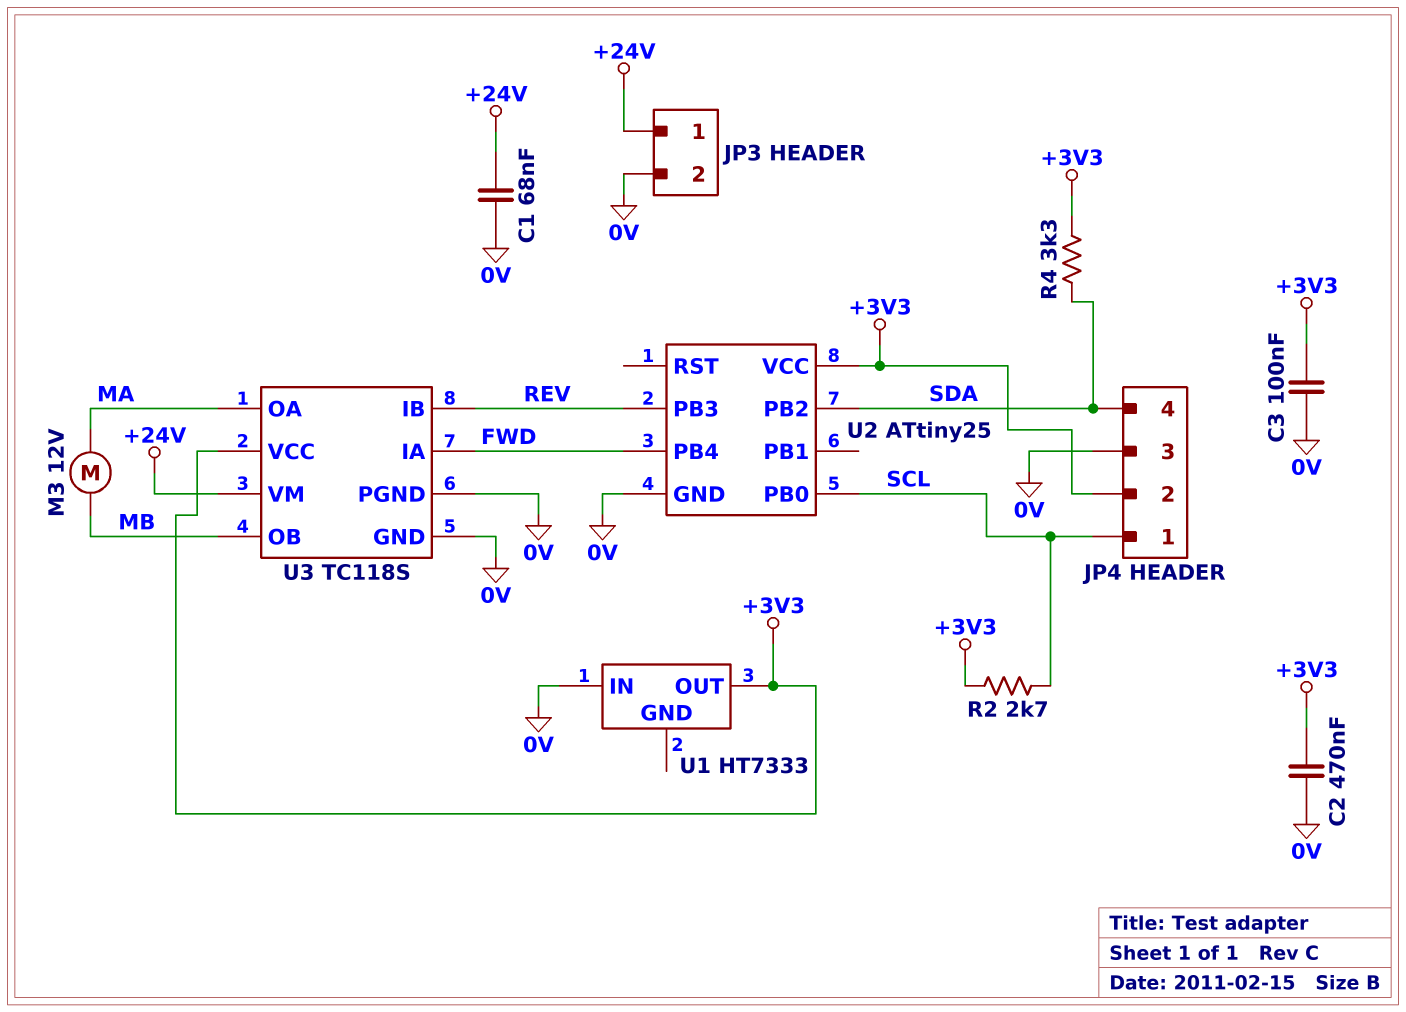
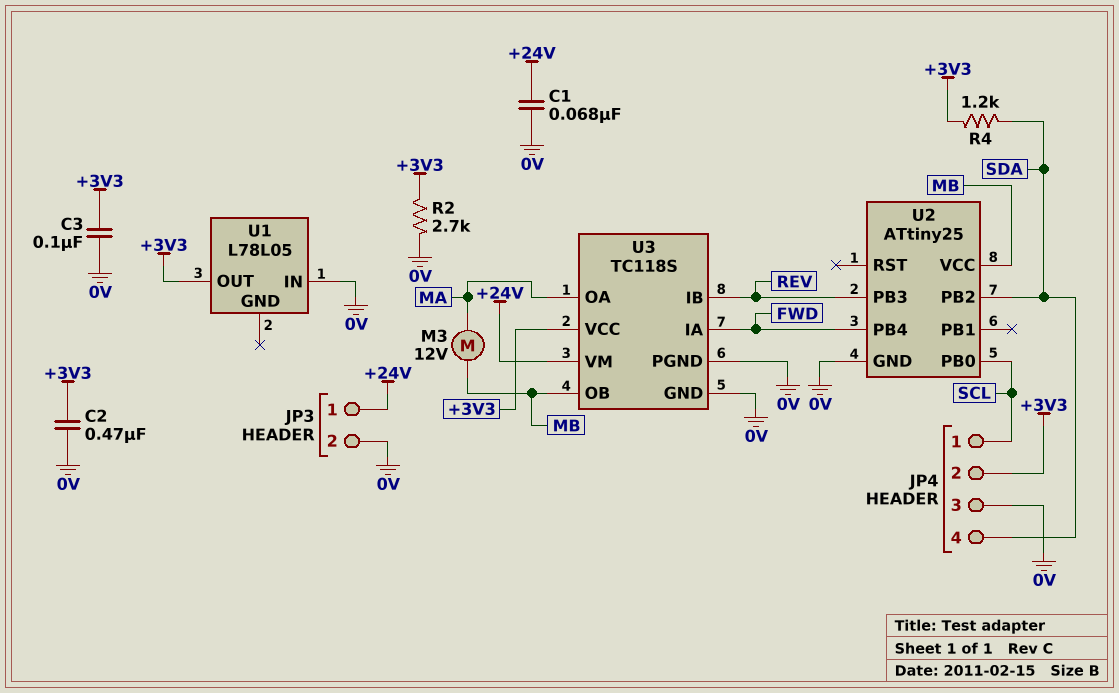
R2: 2.7k (+3V3, SCL) -> 2.7k (+3V3, 0V)
R4: 3.3k (+3V3, SDA) -> 1.2k (+3V3, SDA)
U1: HT7333 -> L78L05
U2 pin VCC: +3V3 -> MB

